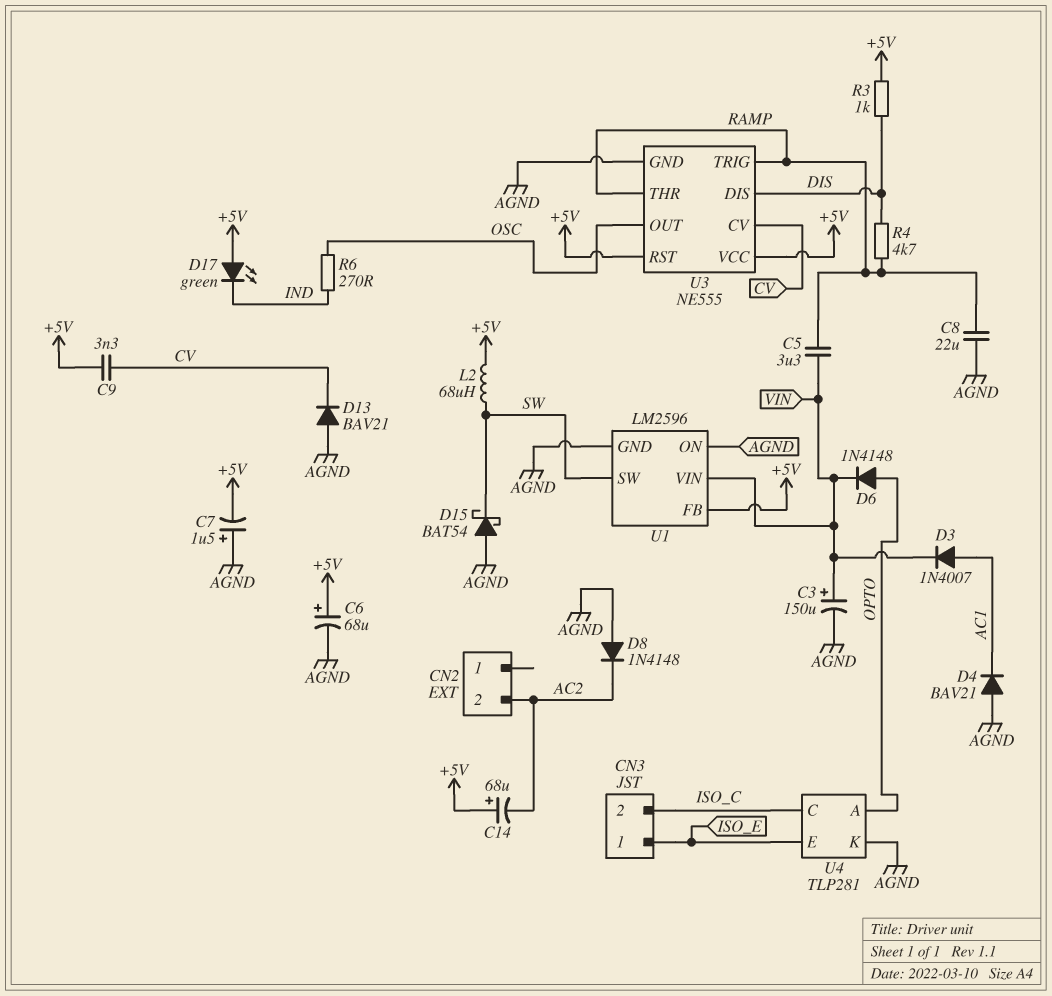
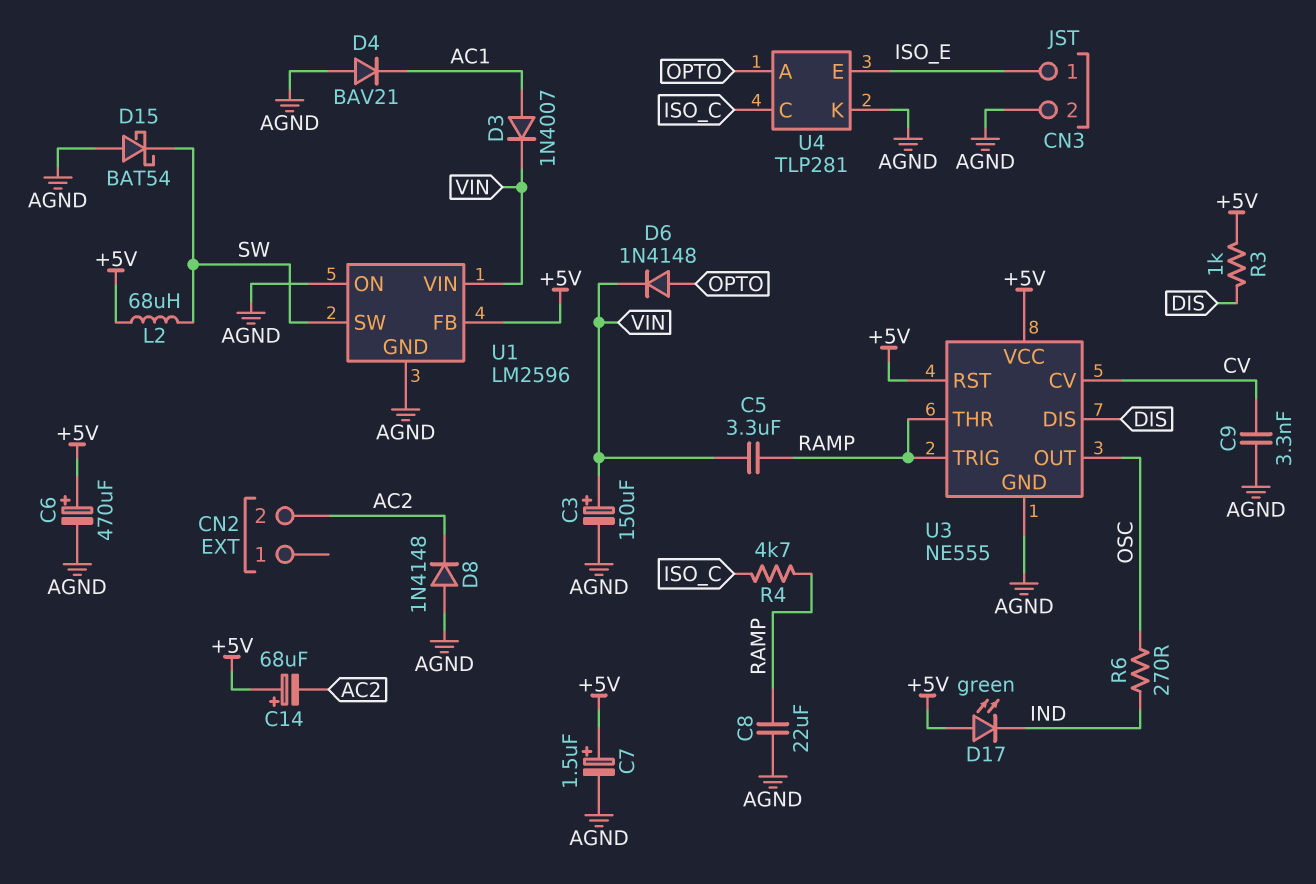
C6: 68uF (plus +5V, minus AGND) -> 470uF (plus +5V, minus AGND)
C7: 1.5uF (plus AGND, minus +5V) -> 1.5uF (plus +5V, minus AGND)
C9: 3.3nF (+5V, CV) -> 3.3nF (AGND, CV)
CN3 pin 2: ISO_C -> AGND
D13: diode BAV21 (A AGND, K CV) -> none
R4: 4.7k (DIS, RAMP) -> 4.7k (ISO_C, RAMP)

